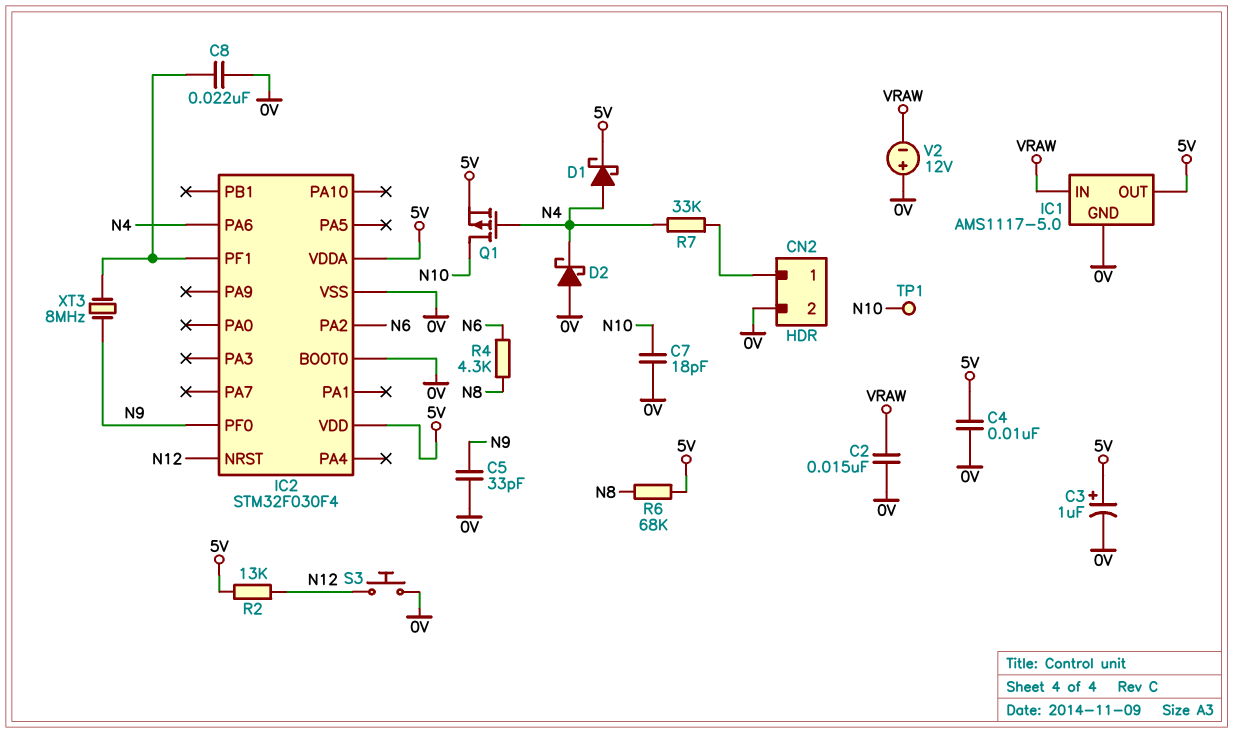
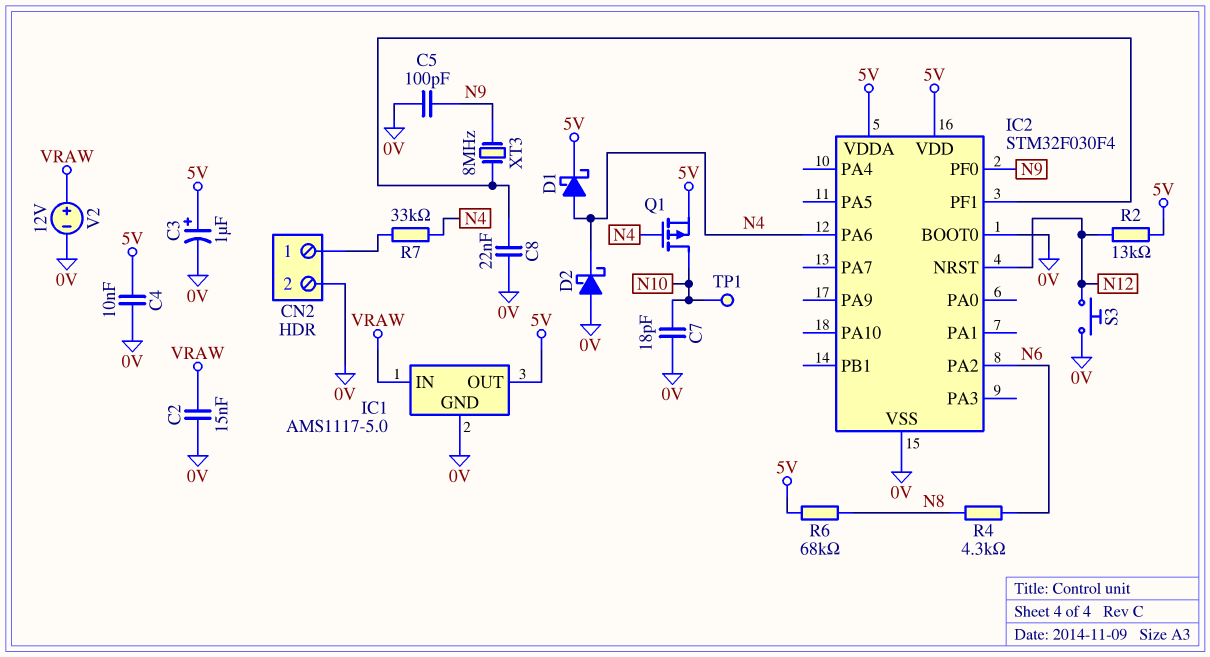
C5: 33pF (0V, N9) -> 100pF (0V, N9)
V2: 12V (plus 0V, minus VRAW) -> 12V (plus VRAW, minus 0V)

